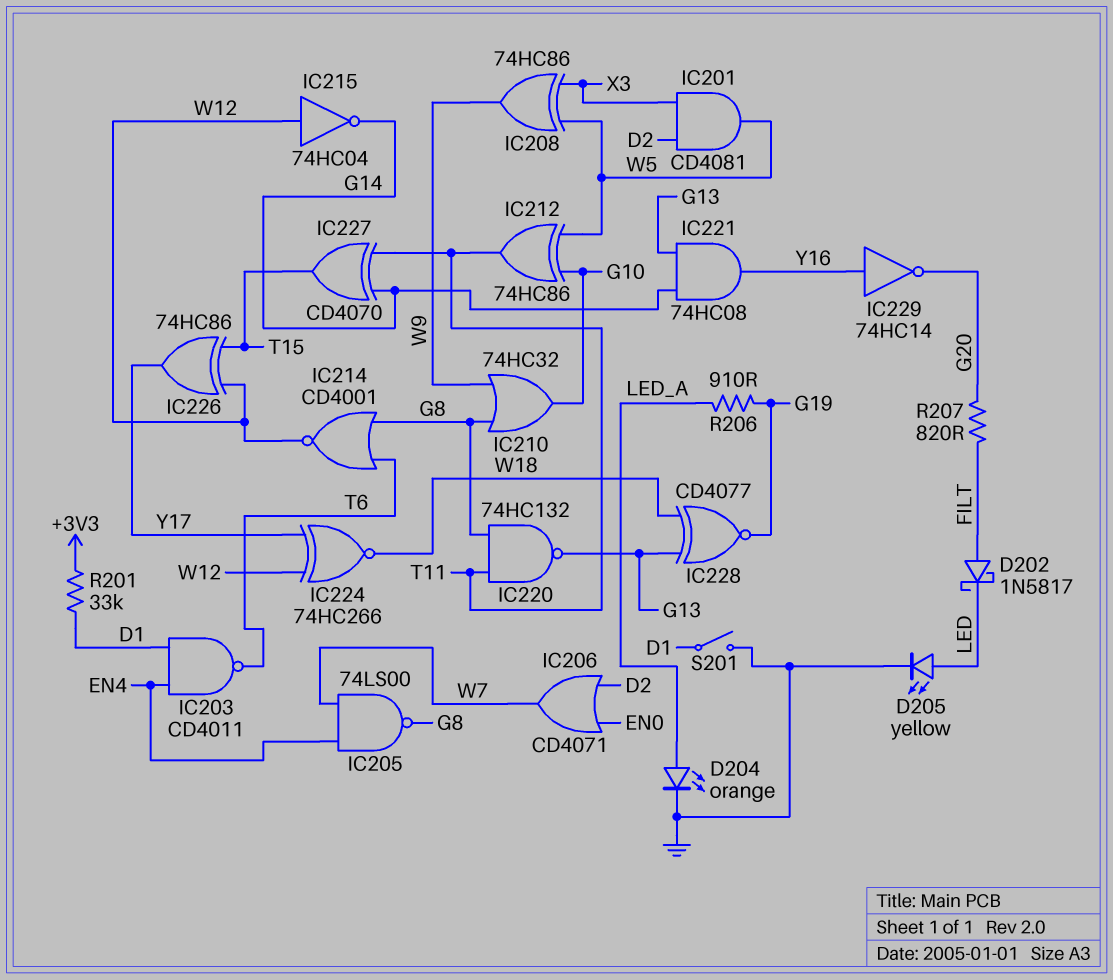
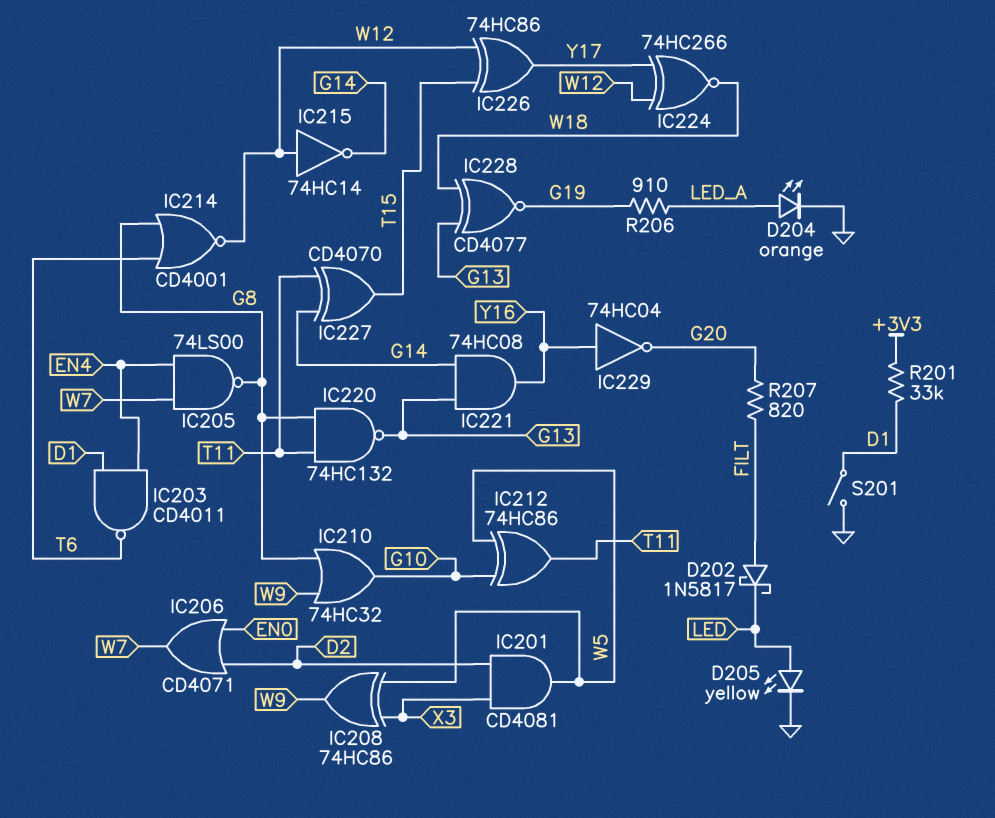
IC215: NOT 74HC04 (in W12, out G14) -> NOT 74HC14 (in W12, out G14)
IC229: NOT 74HC14 (in Y16, out G20) -> NOT 74HC04 (in Y16, out G20)

